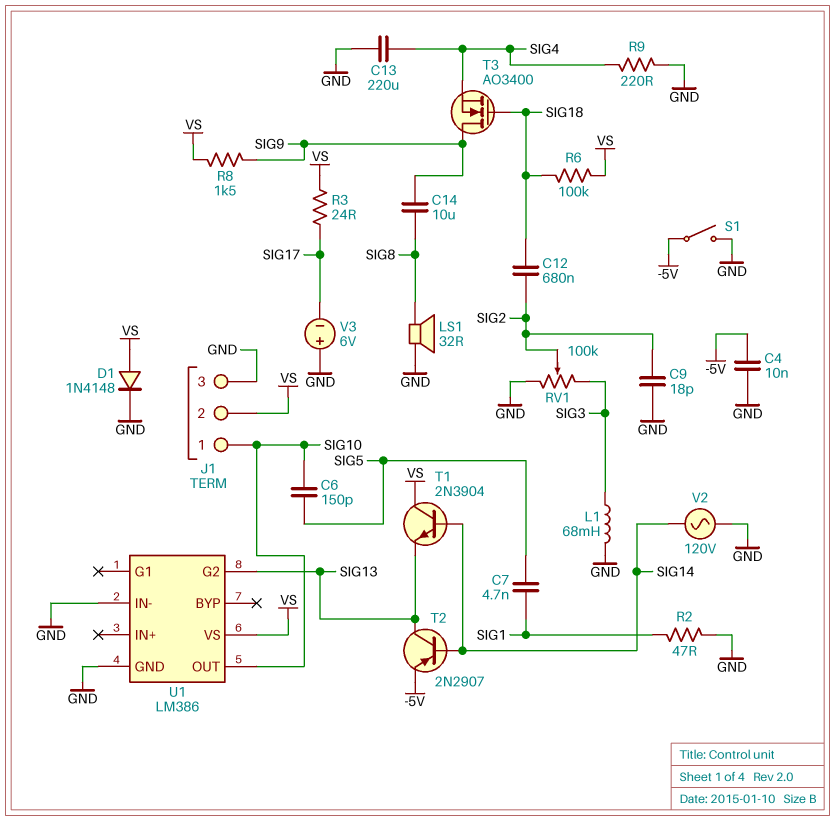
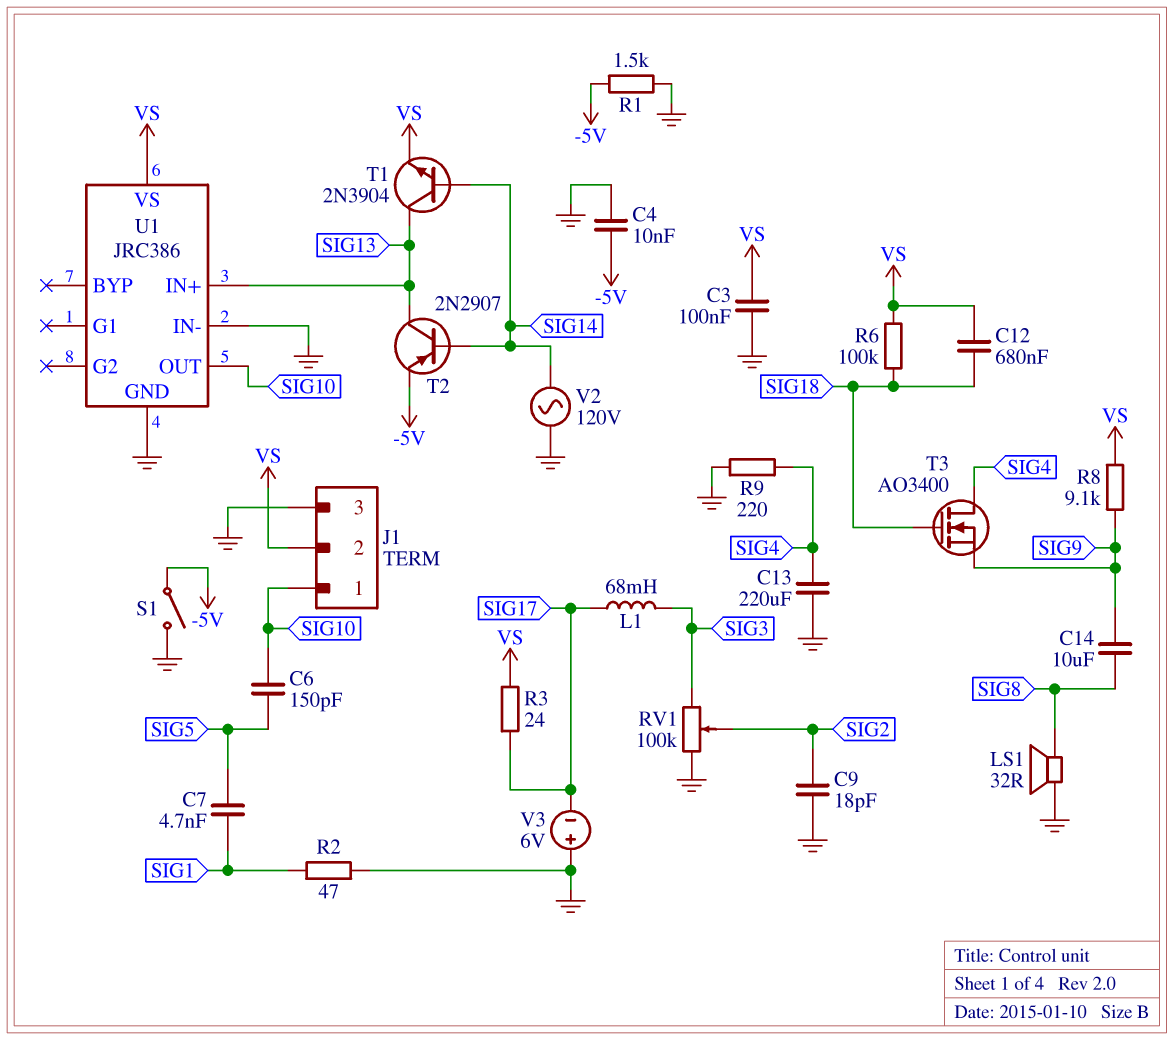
C3: none -> 100nF (GND, VS)
C12: 680nF (SIG2, SIG18) -> 680nF (SIG18, VS)
D1: diode 1N4148 (A VS, K GND) -> none
L1: 68mH (GND, SIG3) -> 68mH (SIG3, SIG17)
R1: none -> 1.5k (-5V, GND)
R8: 1.5k (SIG9, VS) -> 9.1k (SIG9, VS)
T1: NPN 2N3904 (B SIG14, C VS, E SIG13) -> NPN 2N3904 (B SIG14, C SIG13, E VS)
T3: NMOS AO3400 (G SIG18, D SIG9, S SIG4) -> NMOS AO3400 (G SIG18, D SIG4, S SIG9)
U1: LM386 -> JRC386
U1 pin G2: SIG13 -> none
U1 pin IN+: none -> SIG13

